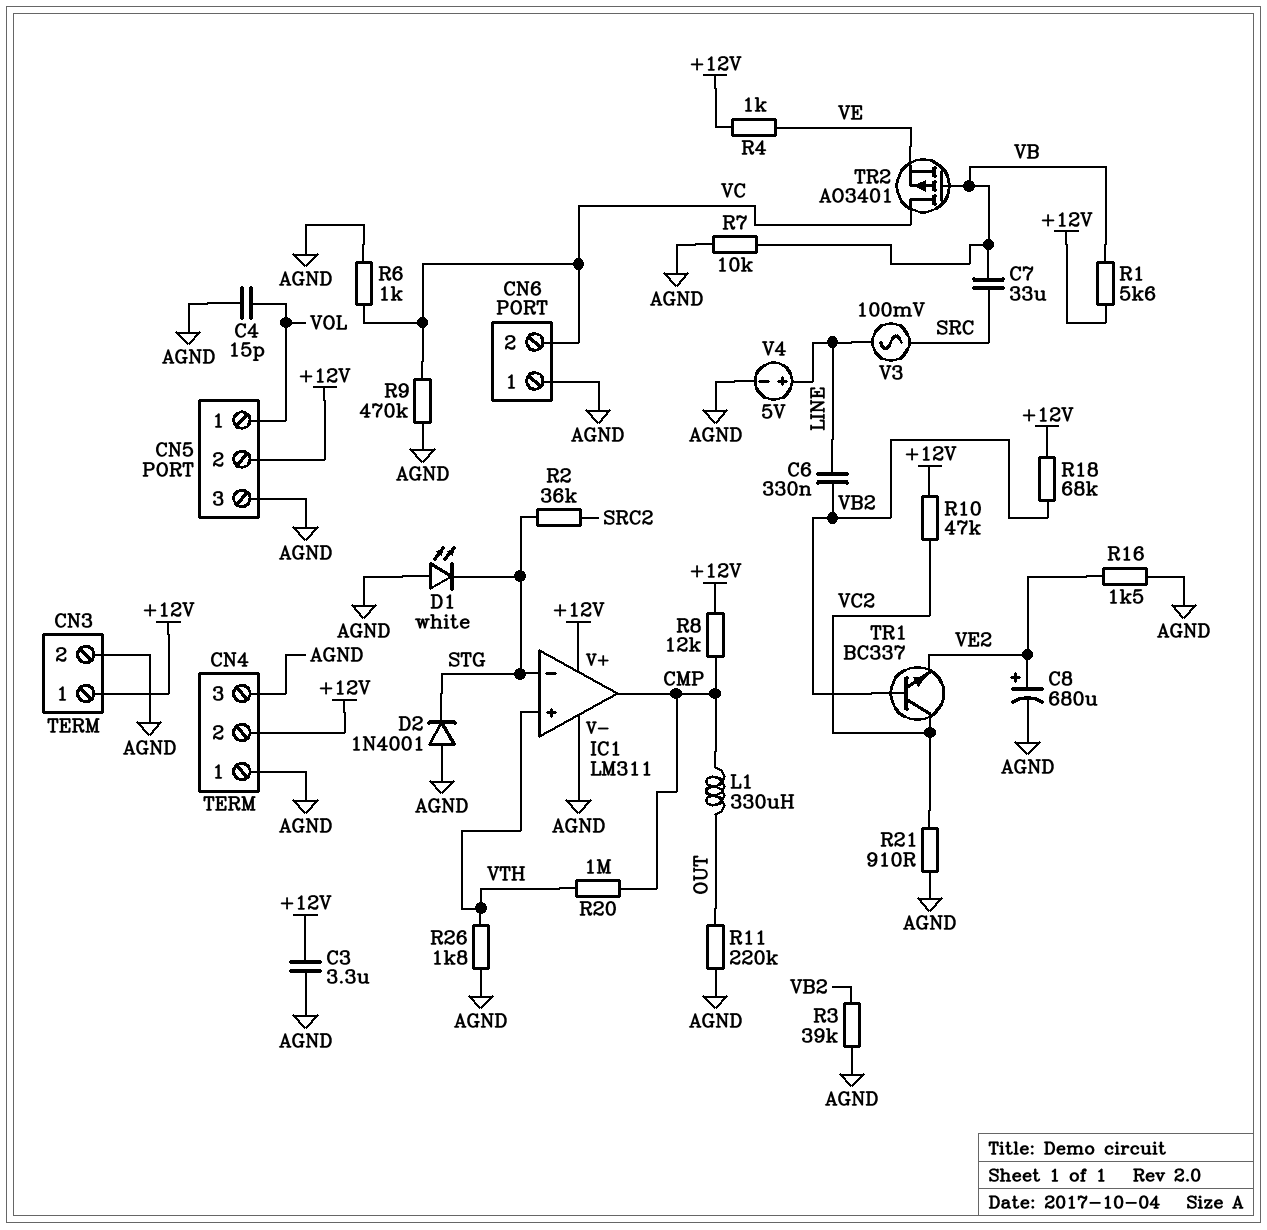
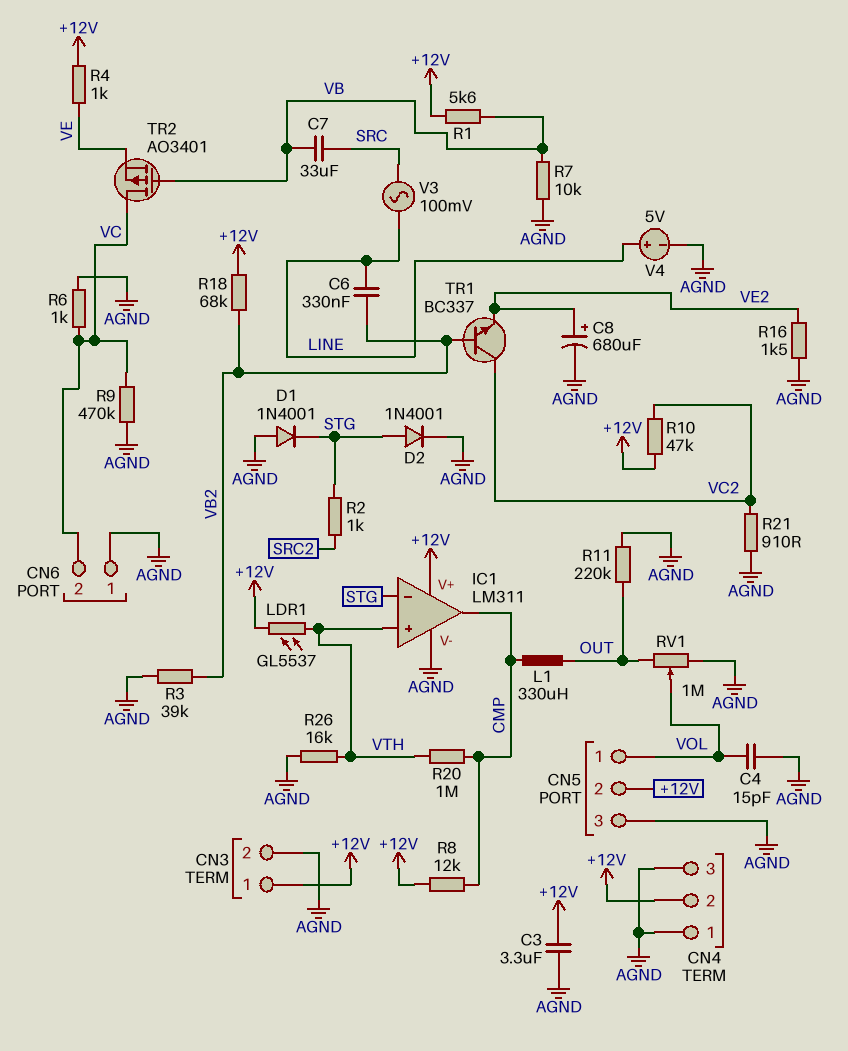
D1: LED white (A AGND, K STG) -> diode 1N4001 (A AGND, K STG)
D2: diode 1N4001 (A AGND, K STG) -> diode 1N4001 (A STG, K AGND)
LDR1: none -> GL5537 (+12V, VTH)
R2: 36k (SRC2, STG) -> 1k (SRC2, STG)
R26: 1.8k (AGND, VTH) -> 16k (AGND, VTH)
RV1: none -> 1M (AGND, OUT, wiper VOL)

